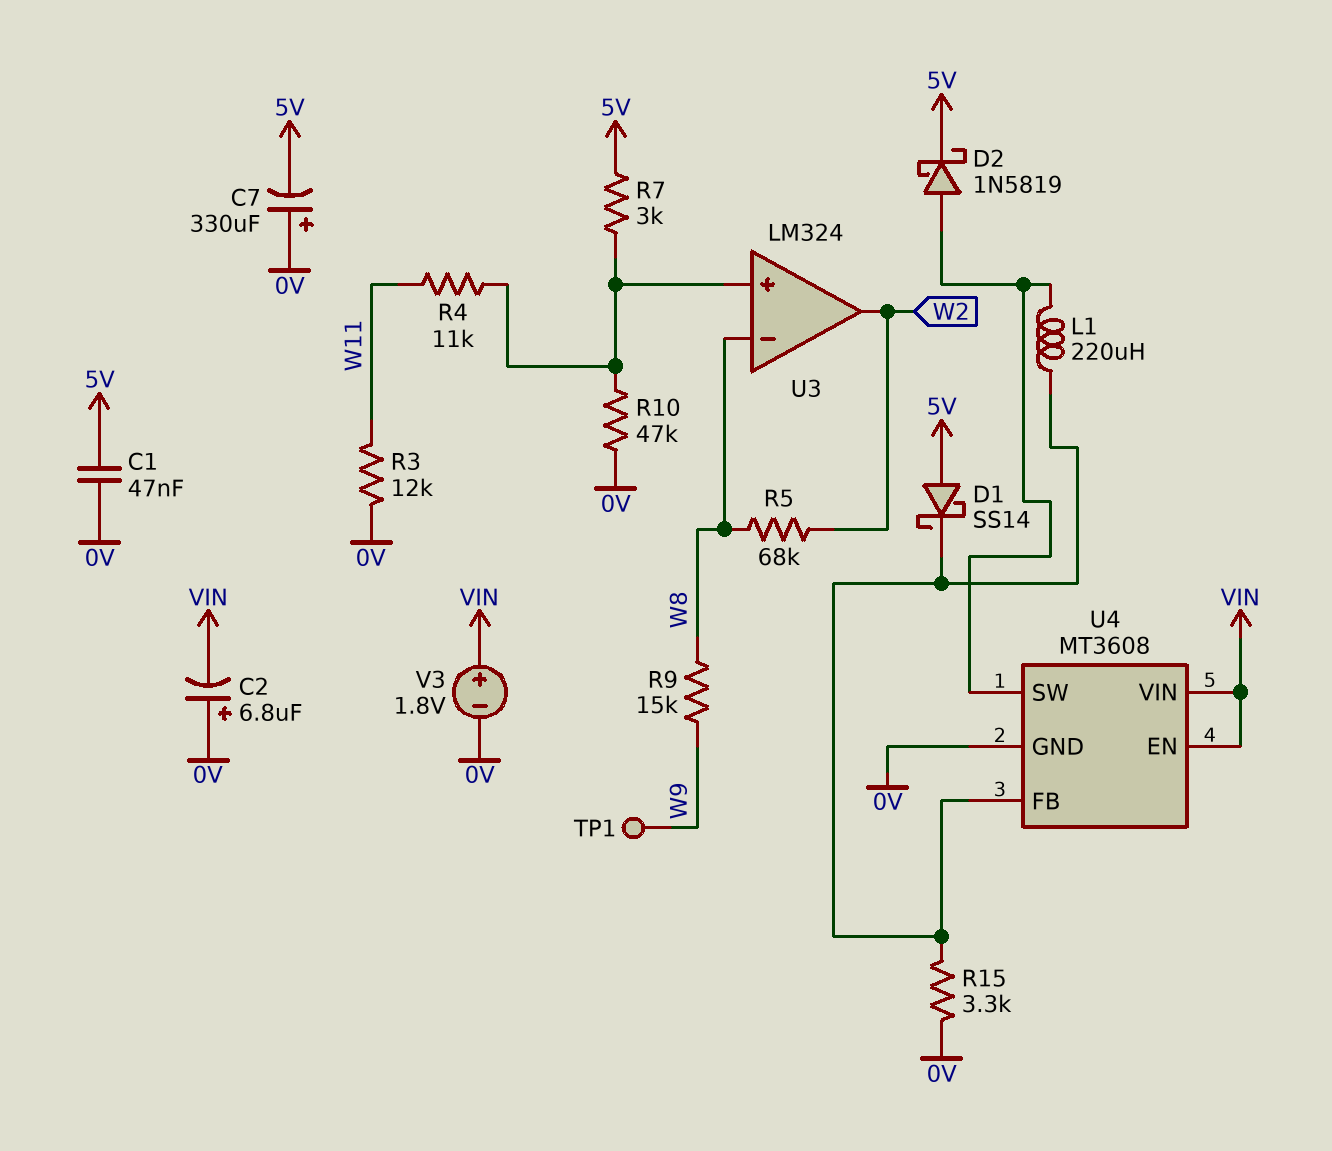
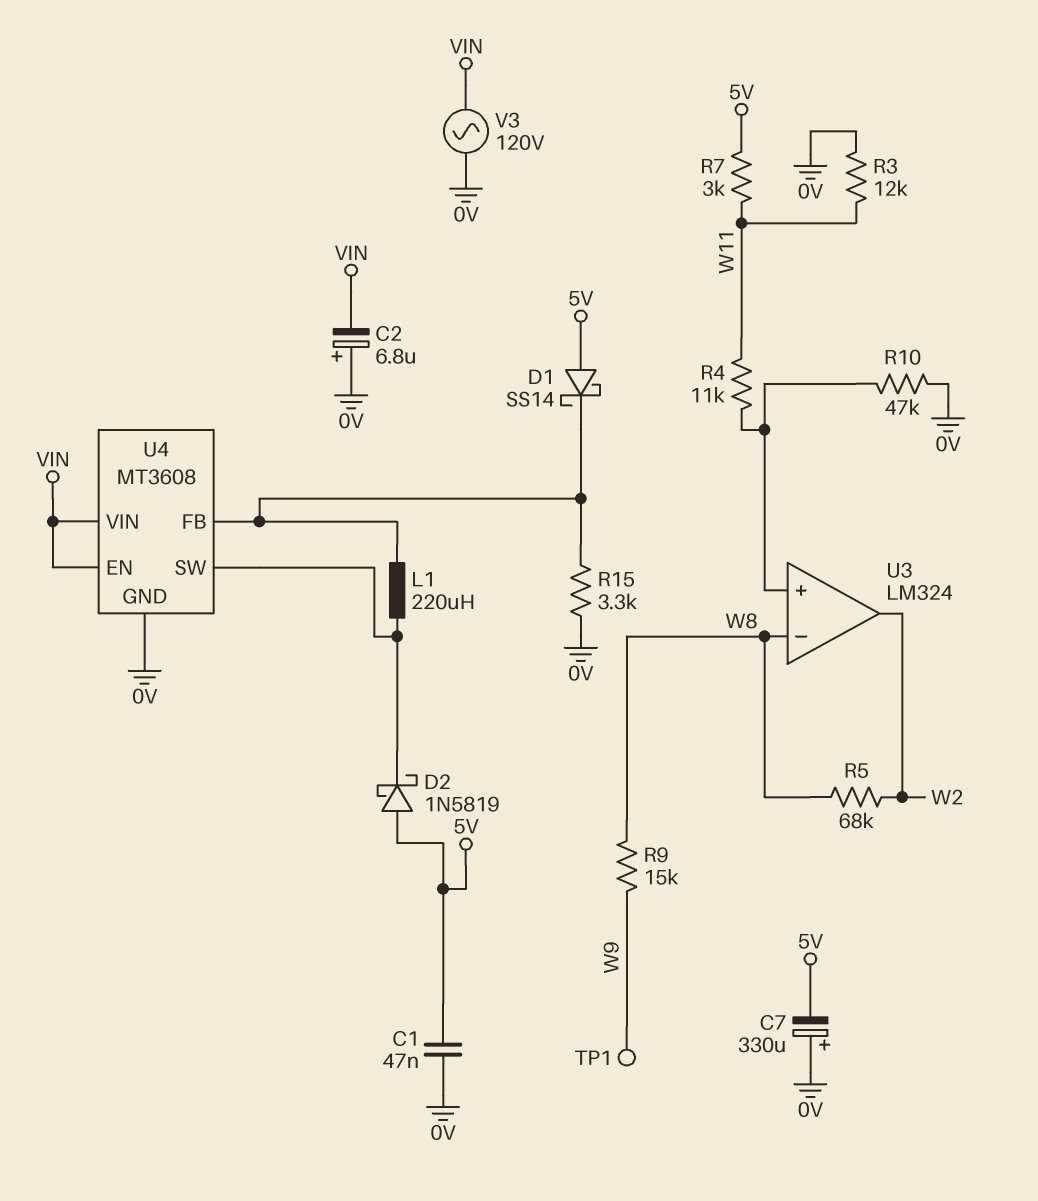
D2: schottky 1N5819 (A U4/SW, K 5V) -> schottky 1N5819 (A 5V, K U4/SW)
R7: 3k (5V, U3/in+) -> 3k (5V, W11)
V3: 1.8V (plus VIN, minus 0V) -> AC 120V (0V, VIN)

